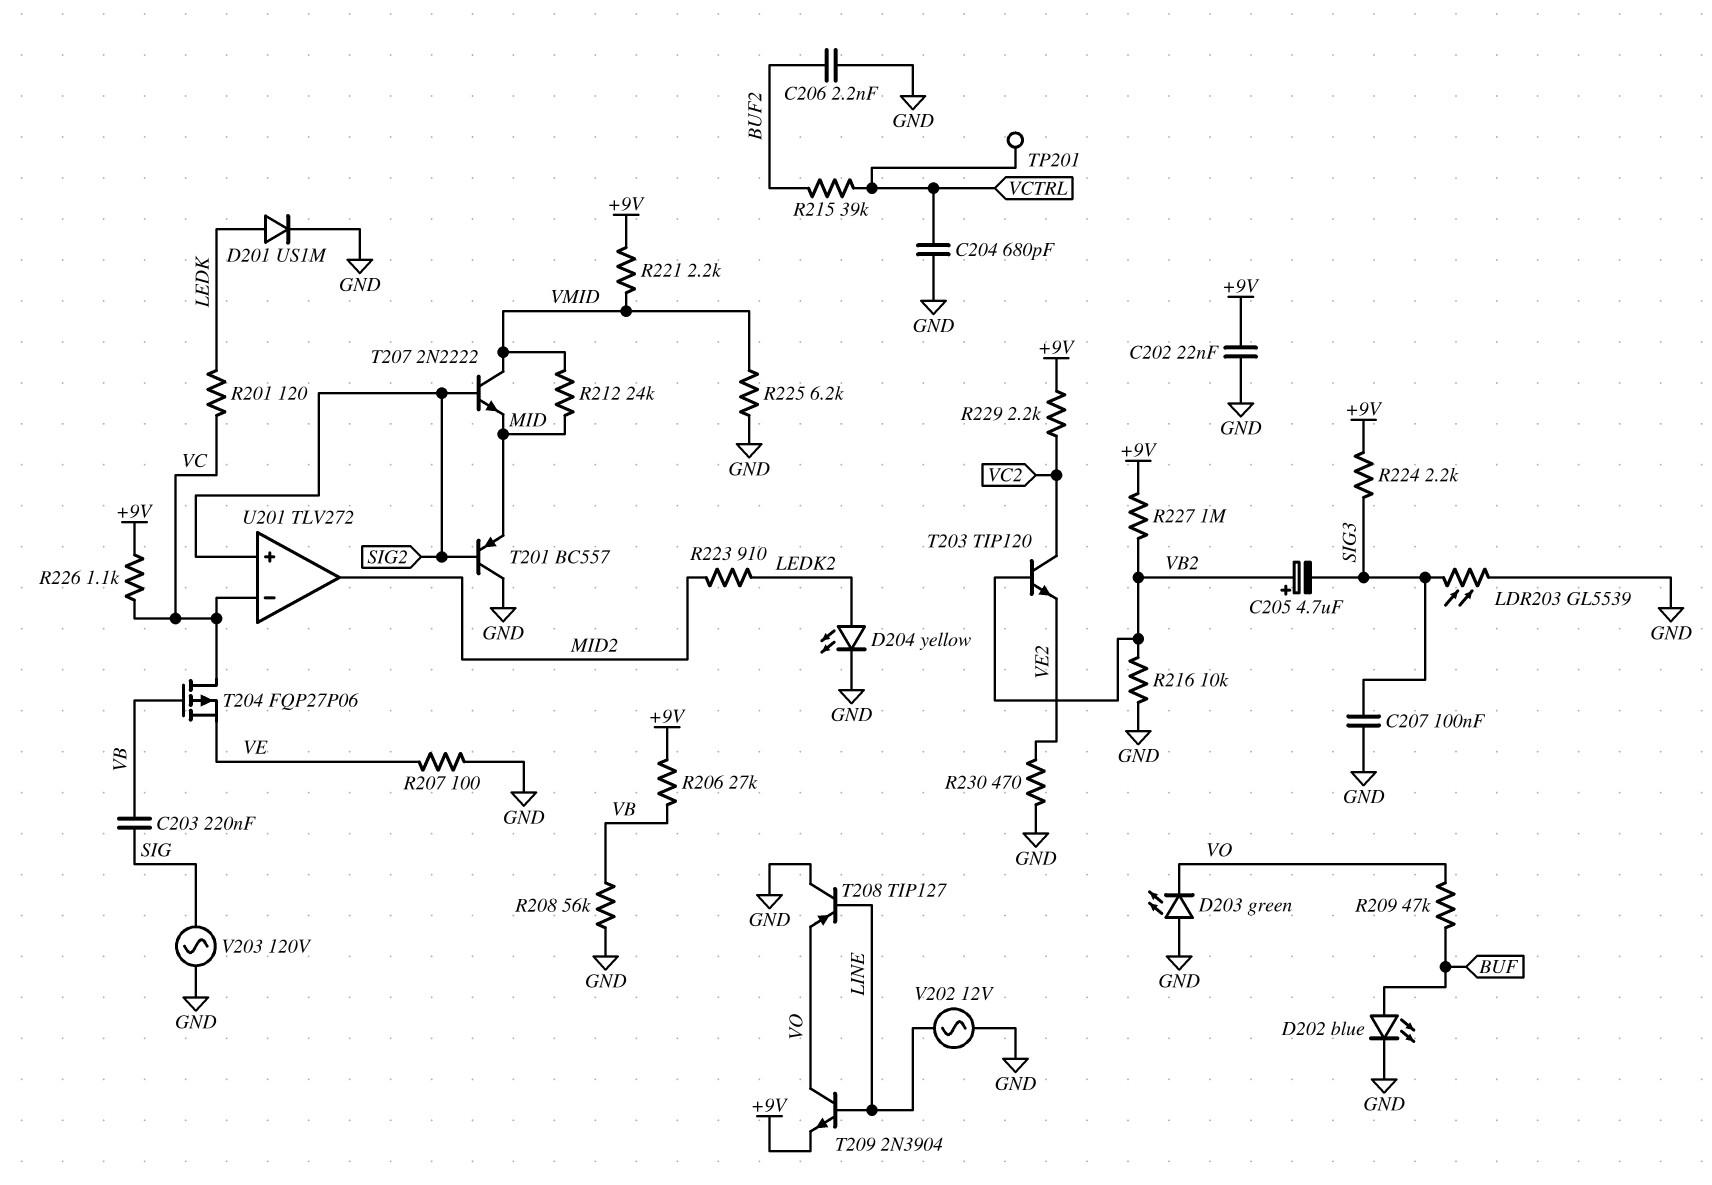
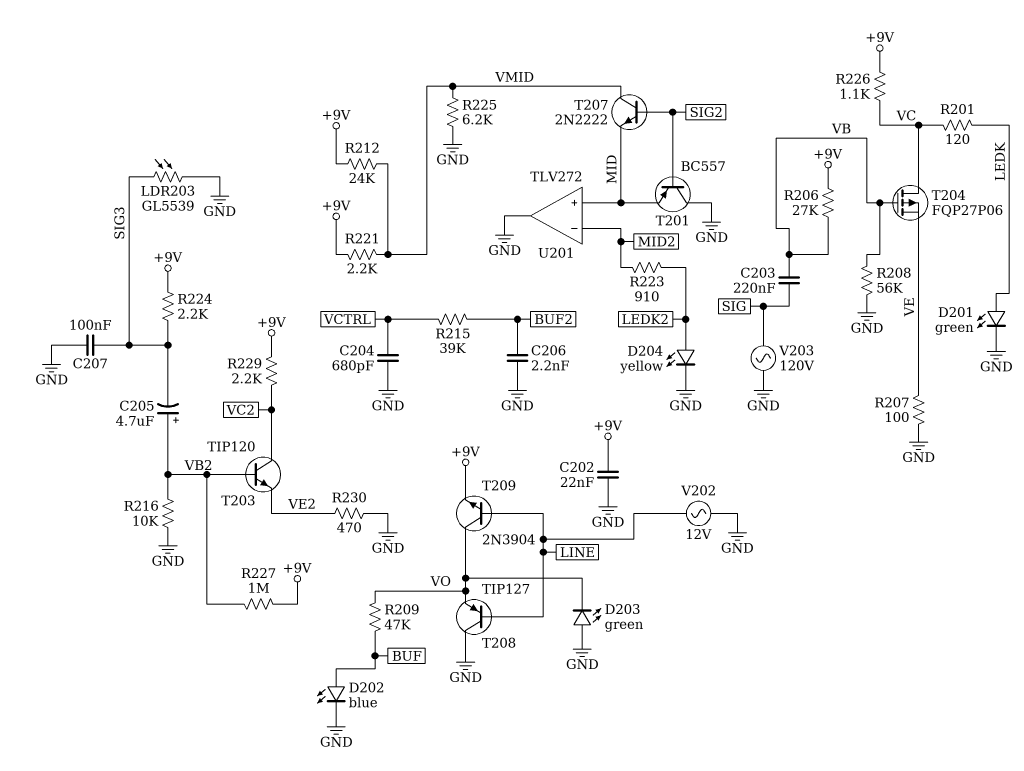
D201: diode US1M (A LEDK, K GND) -> LED green (A LEDK, K GND)
R212: 24k (MID, VMID) -> 24k (+9V, VMID)
TP201: test point (VCTRL) -> none
U201 pin in+: SIG2 -> MID
U201 pin in-: VC -> MID2
U201 pin out: MID2 -> GND

